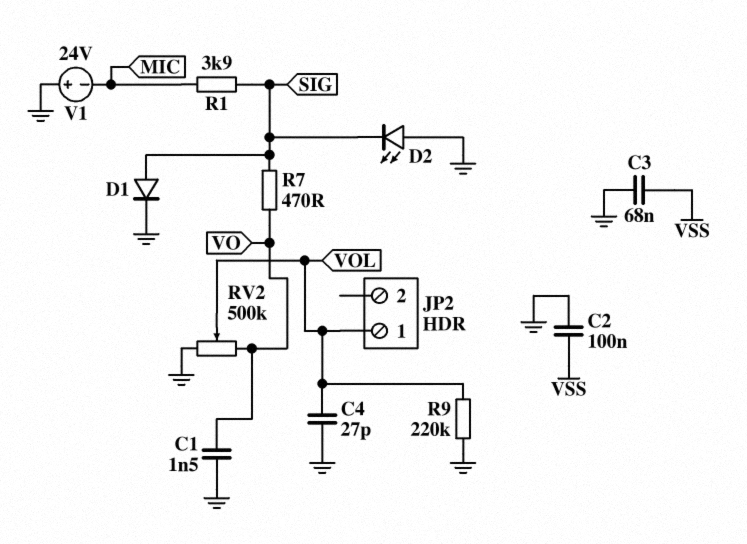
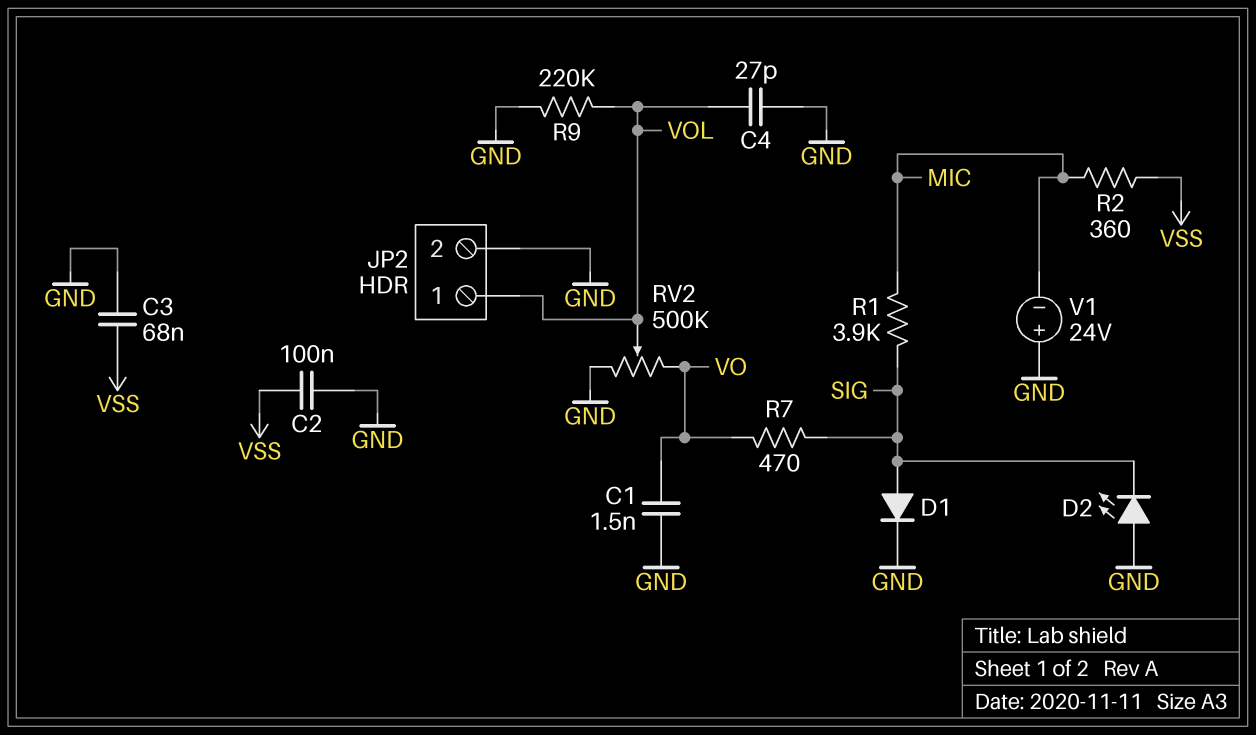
JP2 pin 2: none -> GND
R2: none -> 360 (MIC, VSS)

